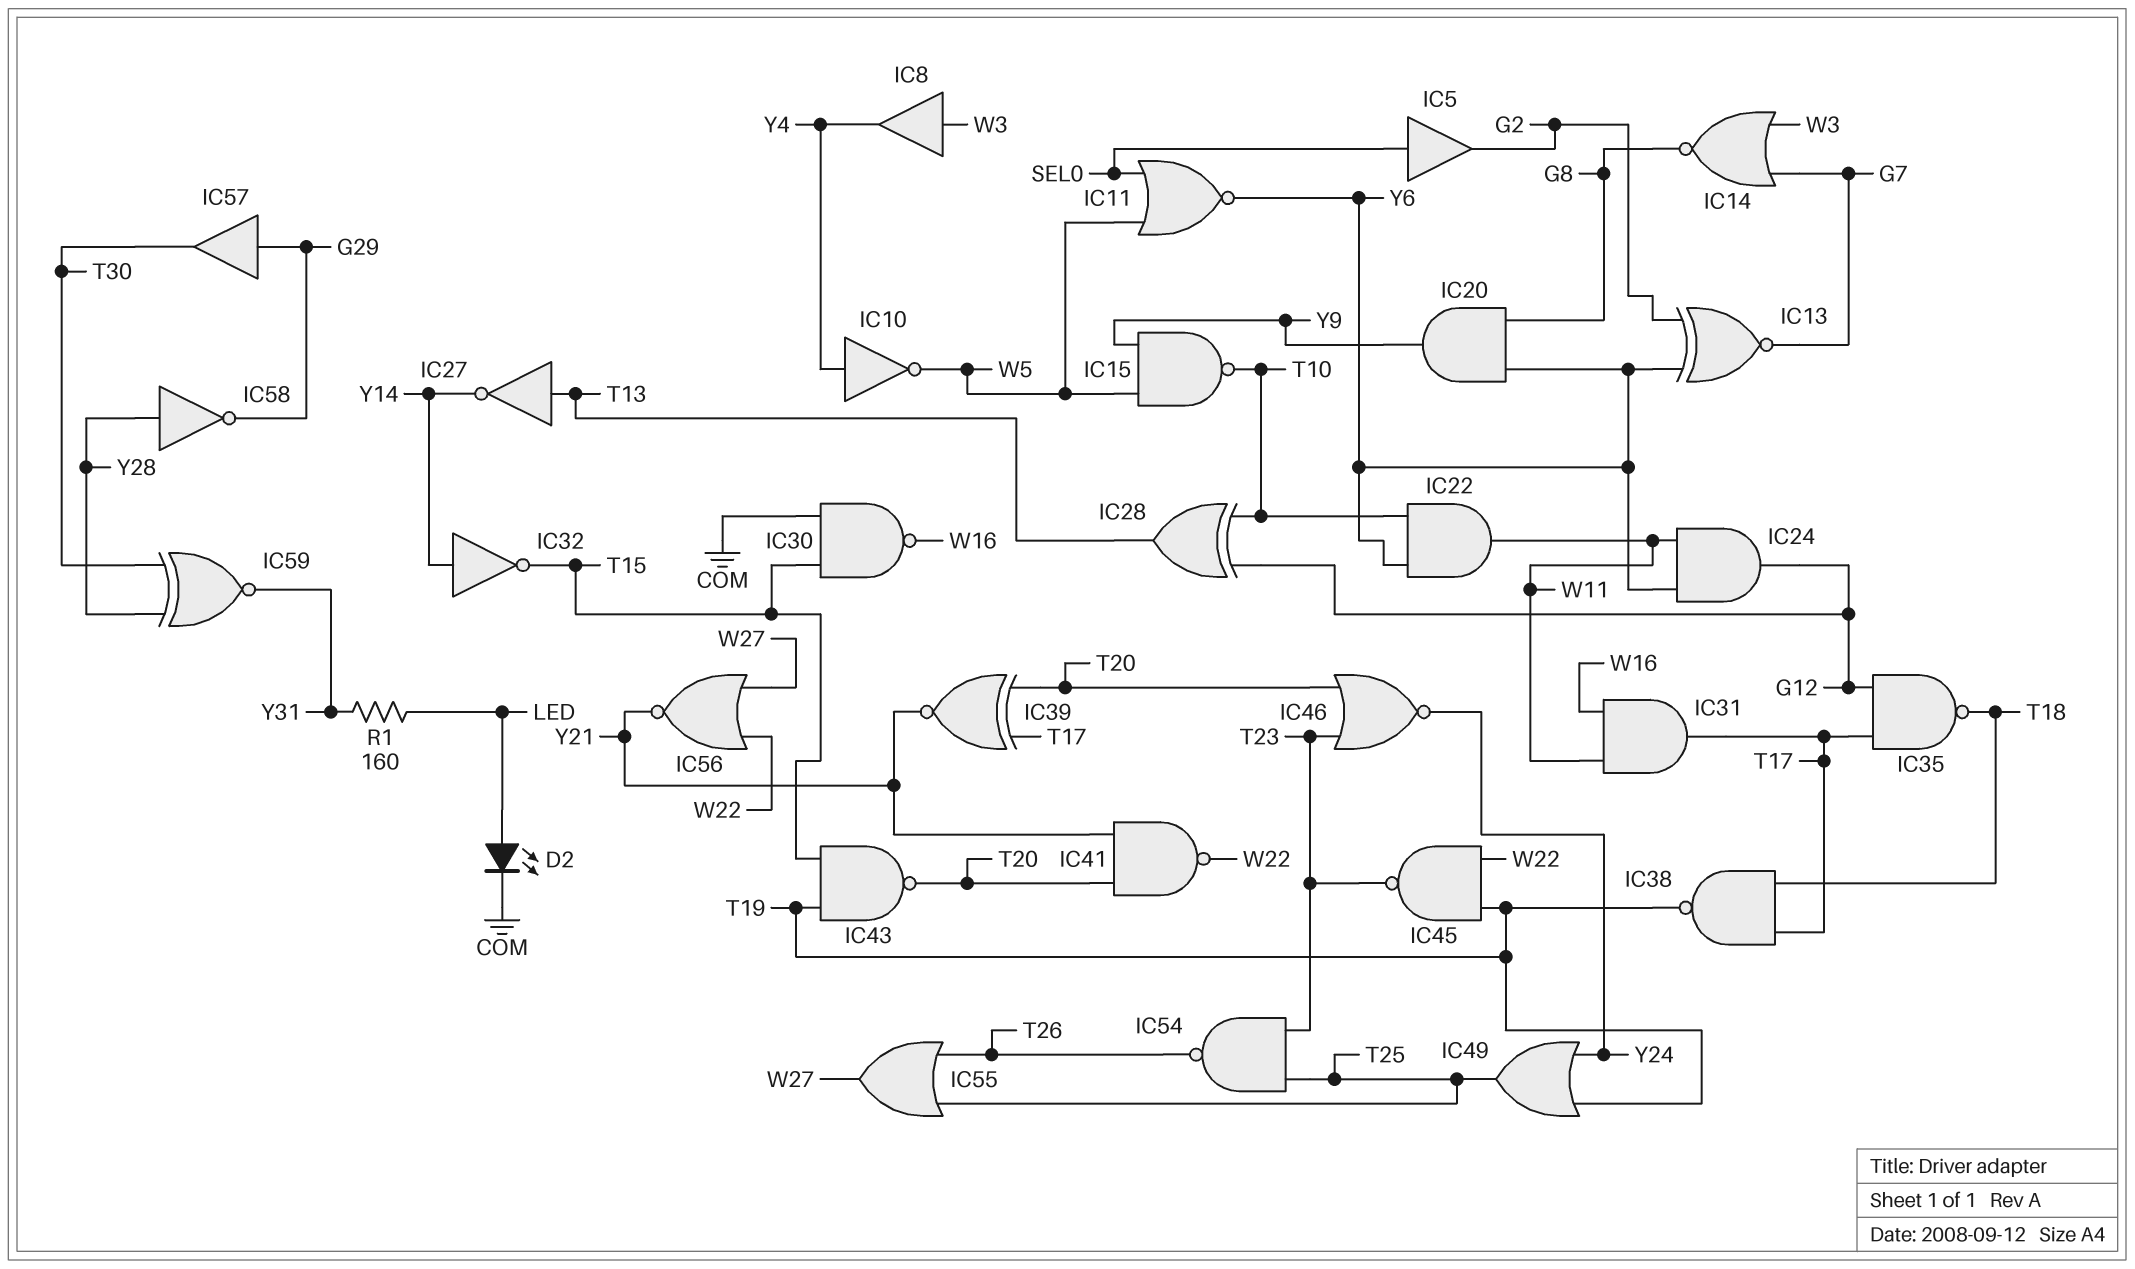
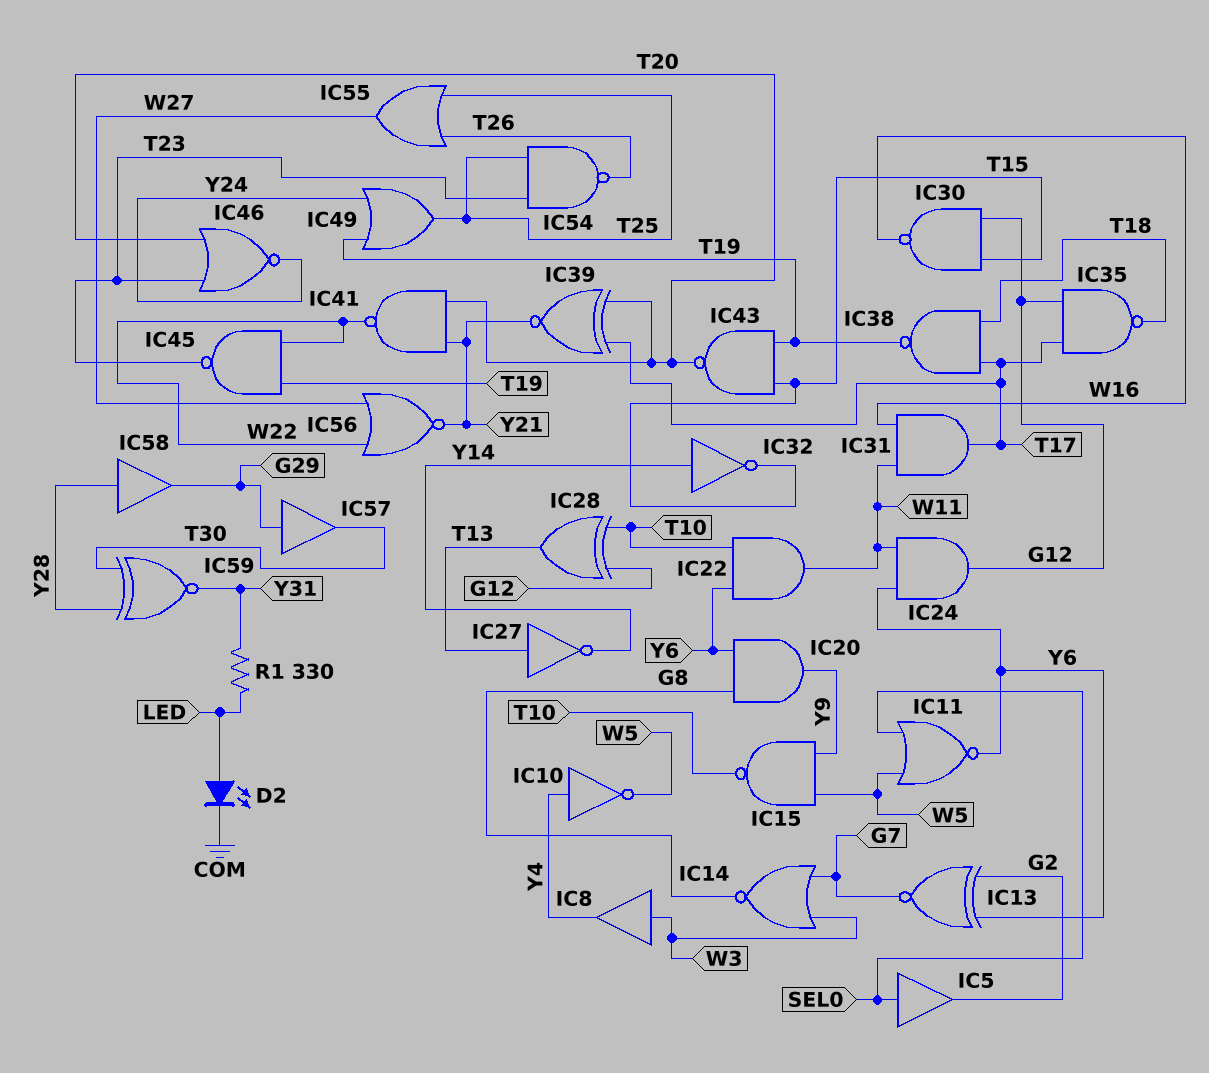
IC30: NAND (in COM, in T15, out W16) -> NAND (in G12, in T15, out W16)
IC58: NOT (in Y28, out G29) -> buffer (in Y28, out G29)
R1: 160 (LED, Y31) -> 330 (LED, Y31)

